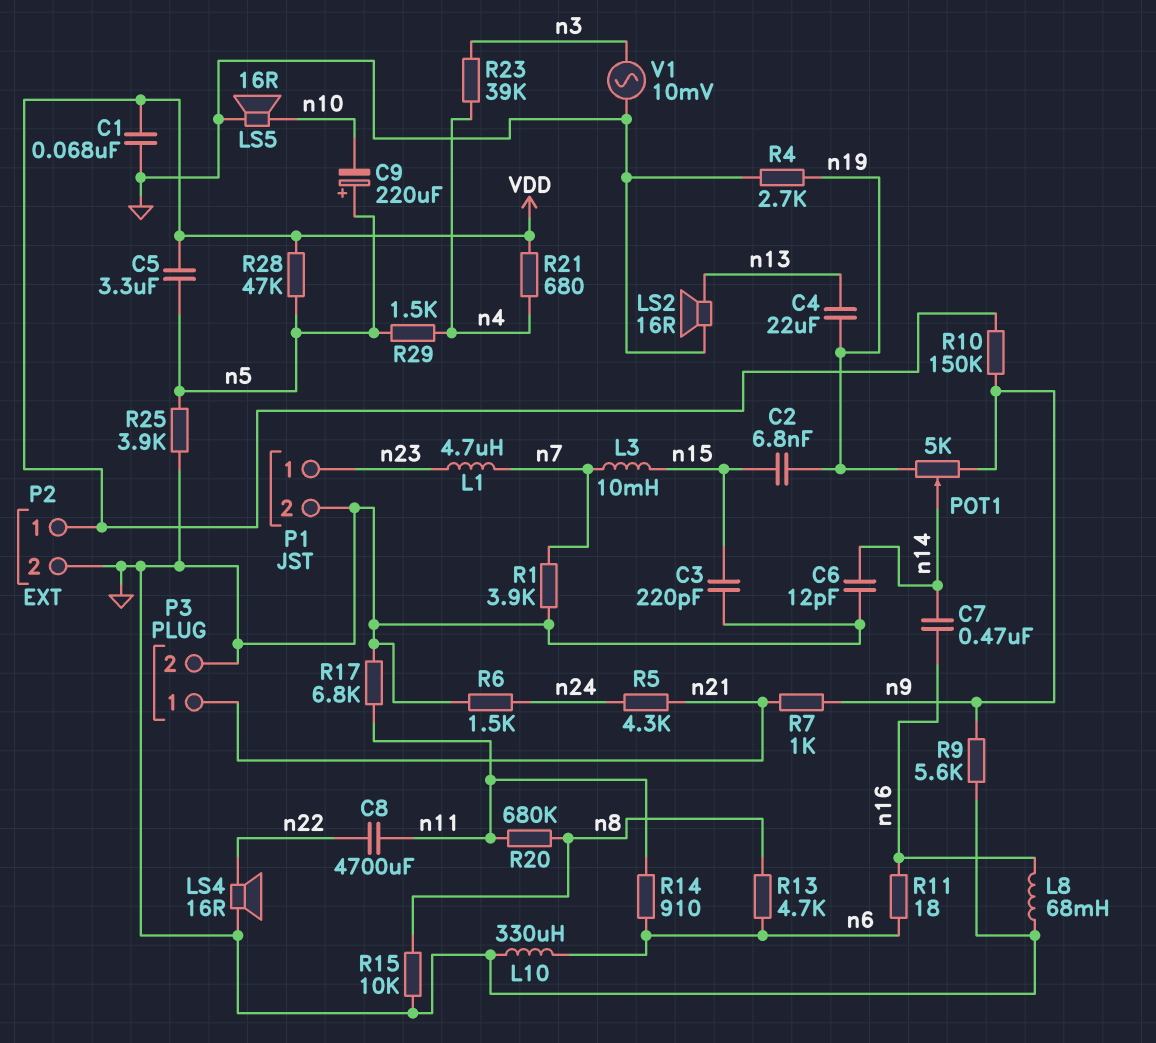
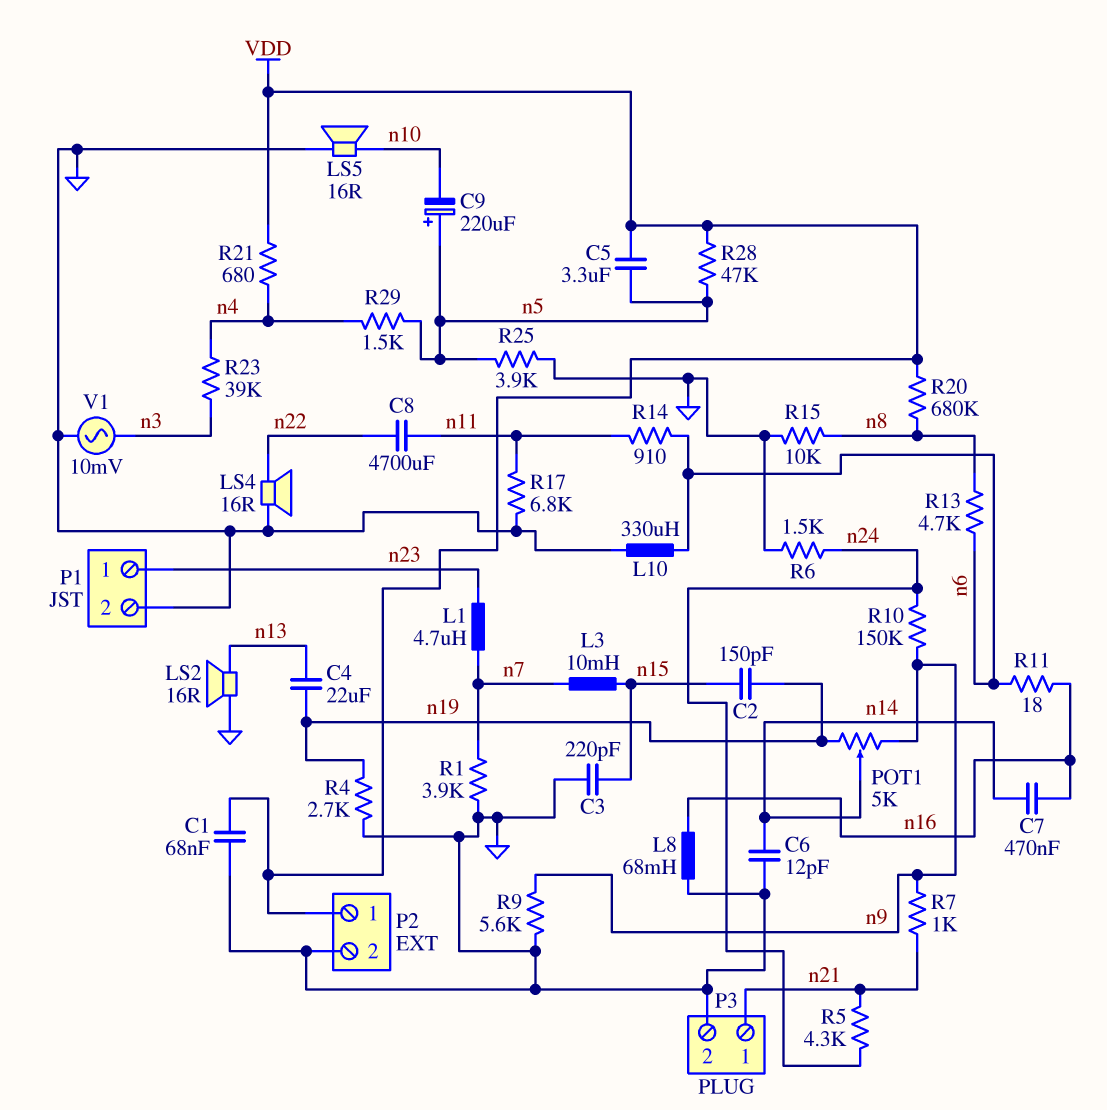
C2: 6.8nF (n15, n19) -> 150pF (n15, n19)
R10: 150k (VDD, n9) -> 150k (n9, n24)
R20: 680k (n8, n11) -> 680k (VDD, n8)

